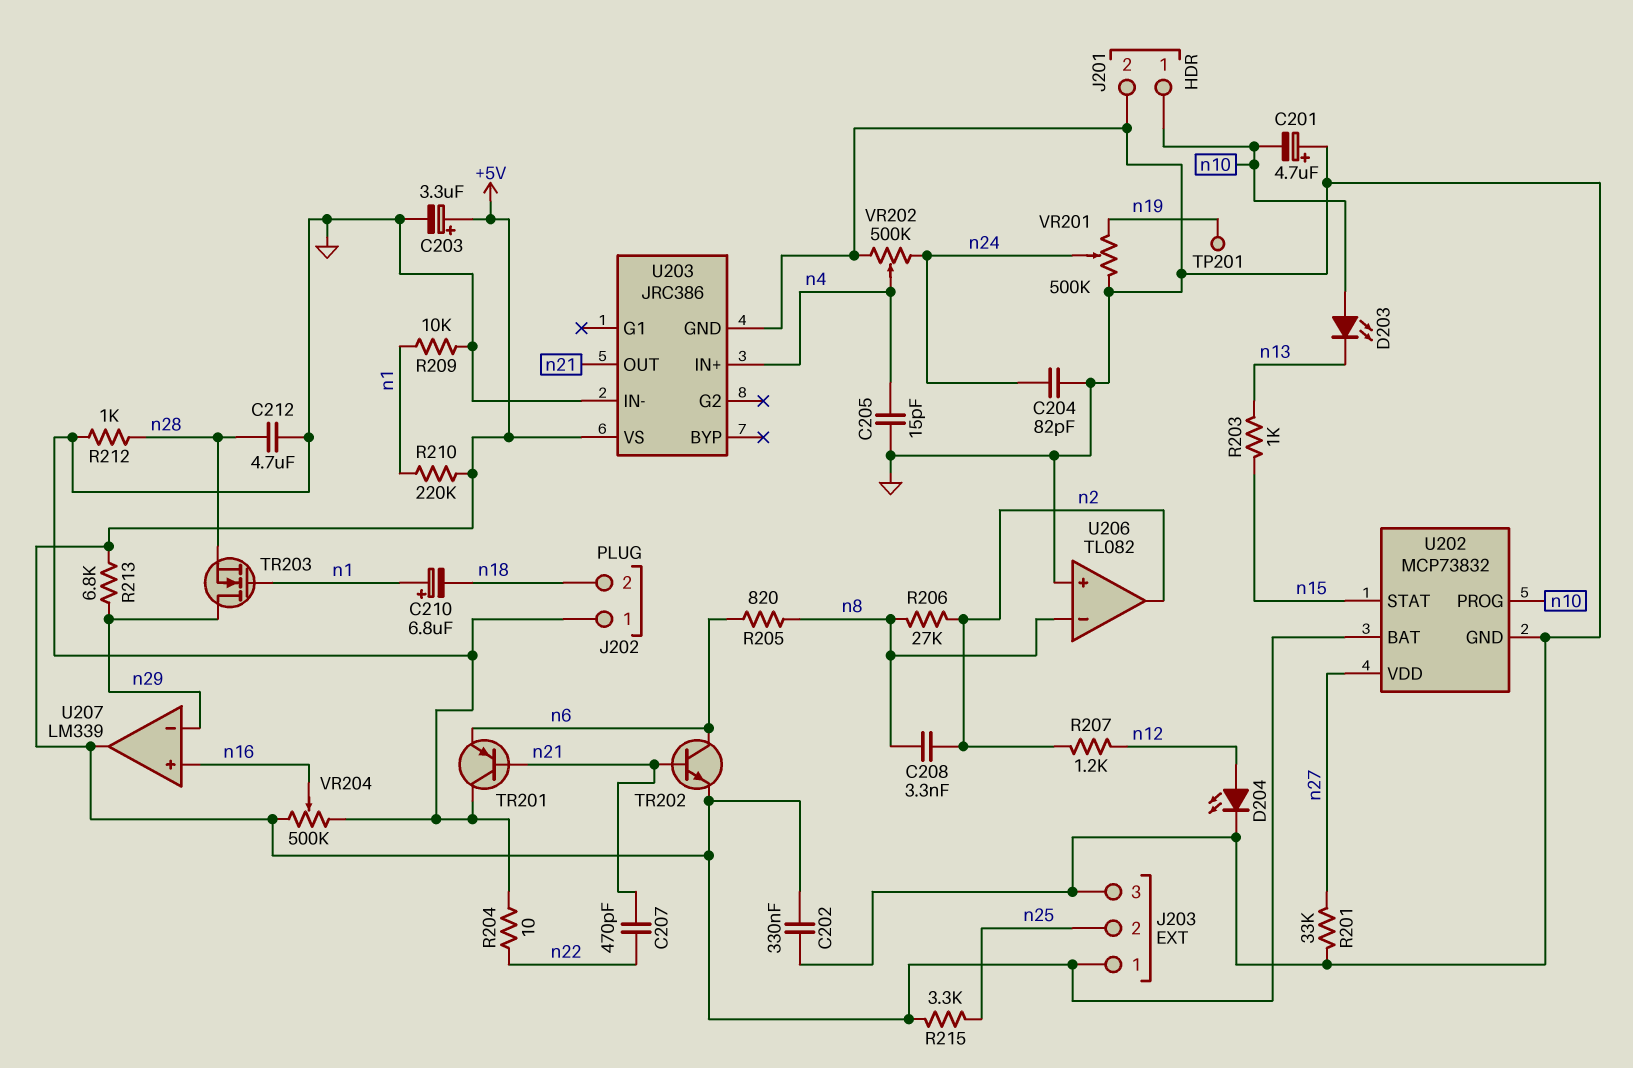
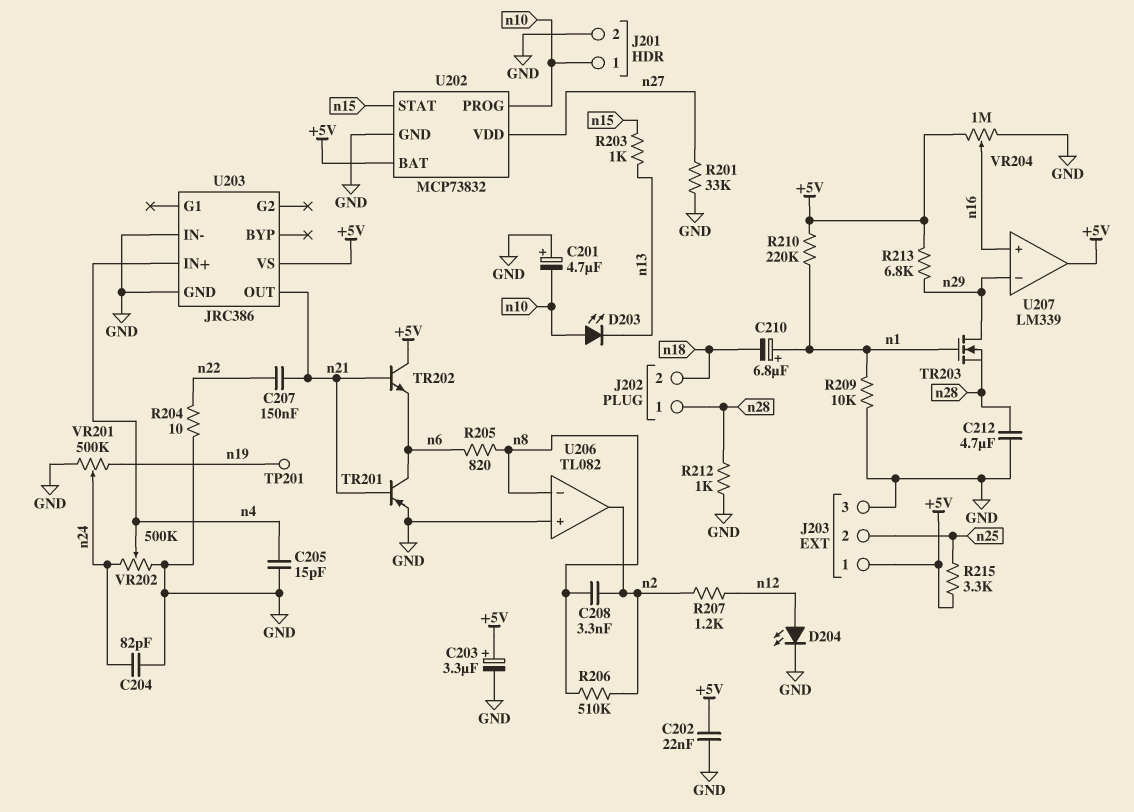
C202: 330nF (+5V, GND) -> 22nF (+5V, GND)
C207: 470pF (n21, n22) -> 150nF (n21, n22)
J202 pin 1: GND -> n28
R206: 27k (n2, n8) -> 510k (n2, n8)
TR201: PNP (B n21, C GND, E n6) -> PNP (B n21, C n6, E GND)
TR202: NPN (B n21, C n6, E +5V) -> NPN (B n21, C +5V, E n6)
VR204: 500k (+5V, GND, wiper n16) -> 1M (+5V, GND, wiper n16)

